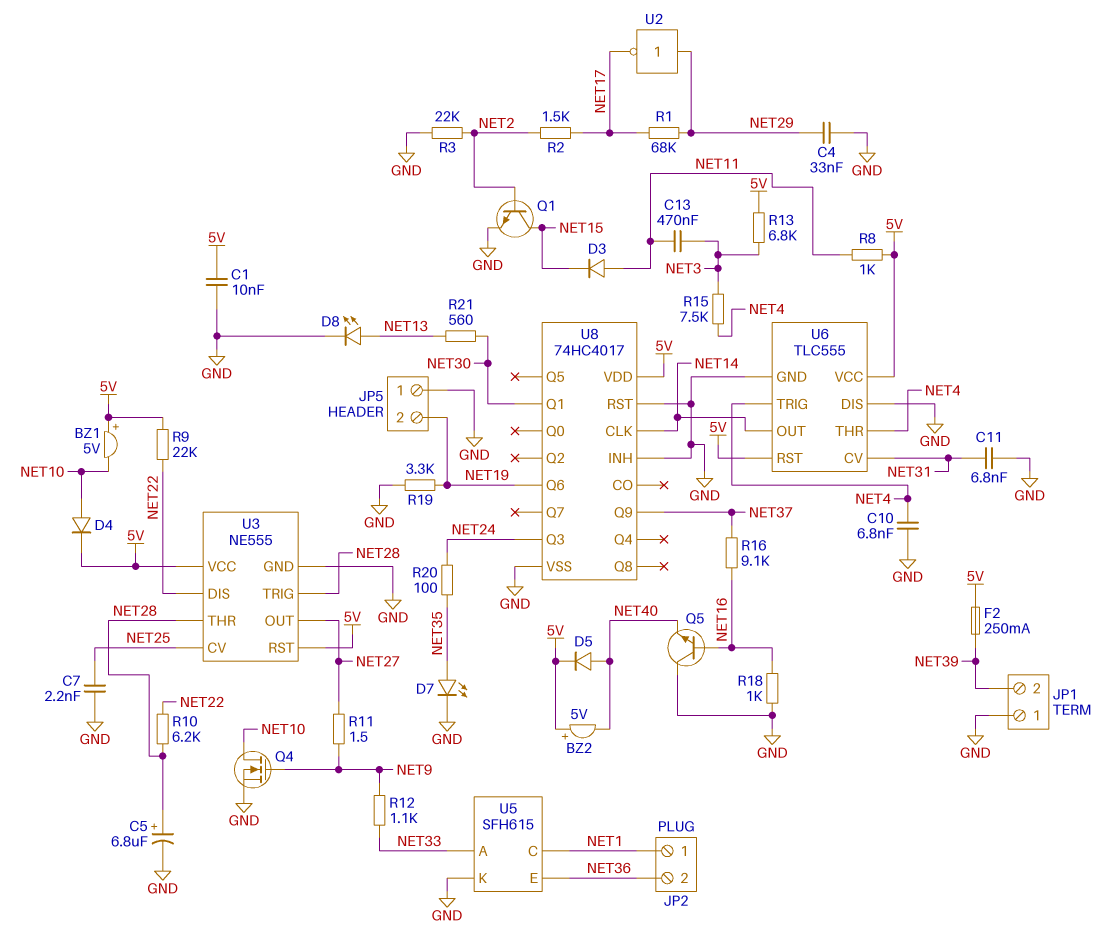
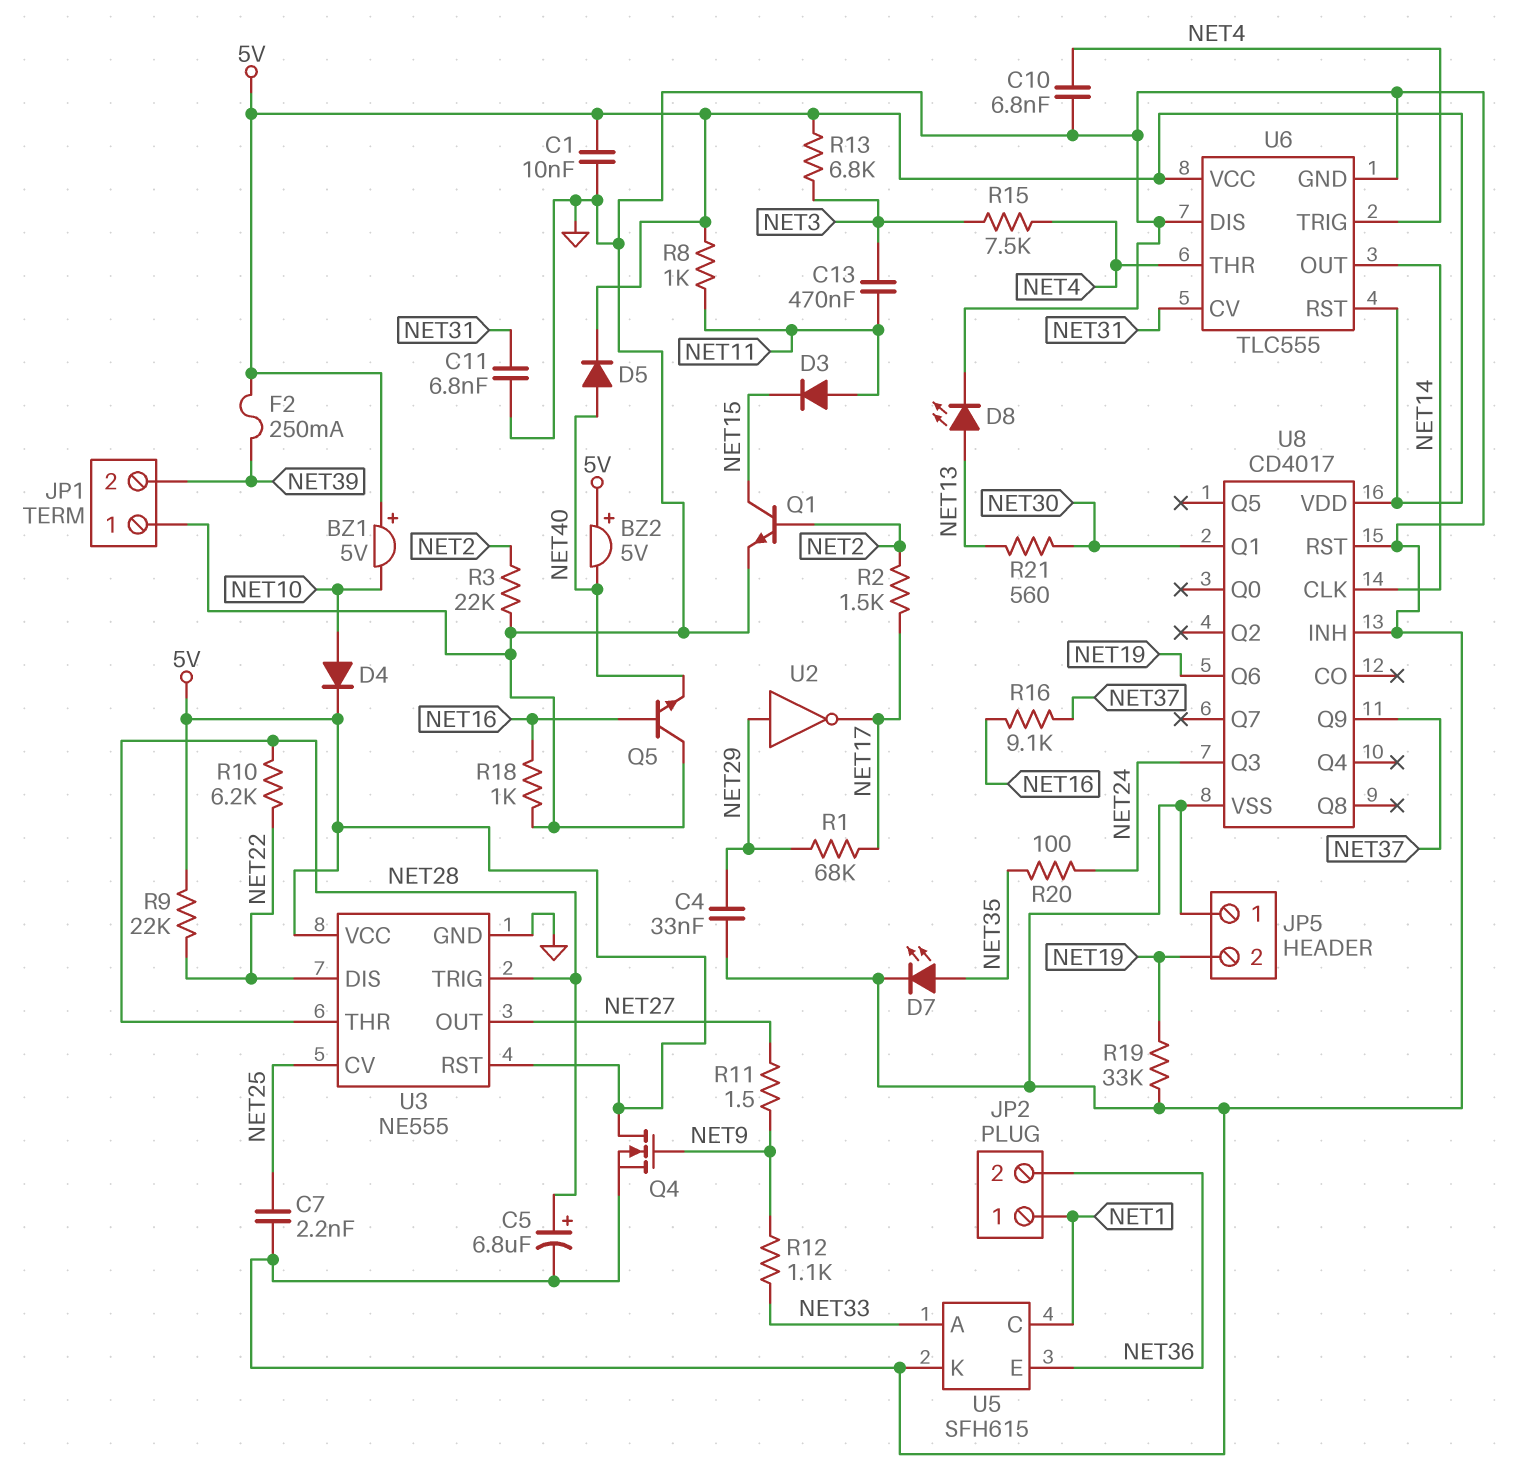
Q4: NMOS (G NET9, D NET10, S GND) -> NMOS (G NET9, D 5V, S GND)
R19: 3.3k (GND, NET19) -> 33k (GND, NET19)
U8: 74HC4017 -> CD4017

